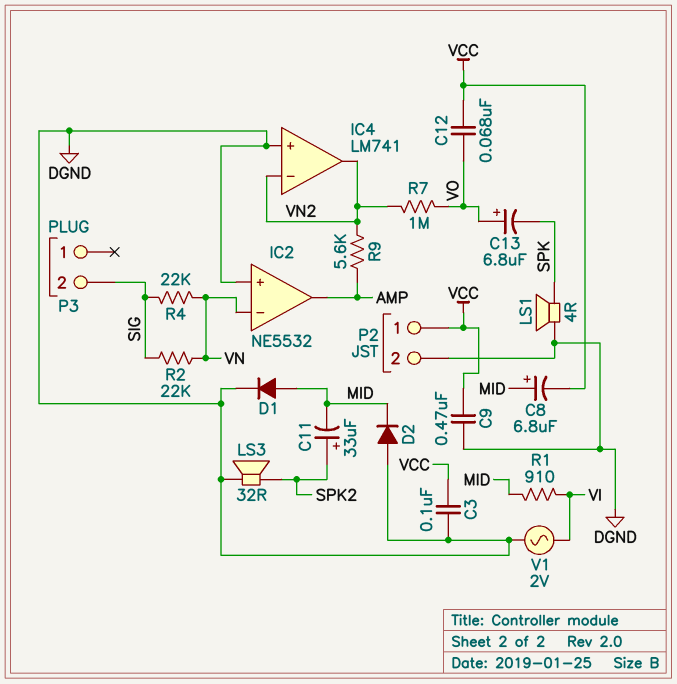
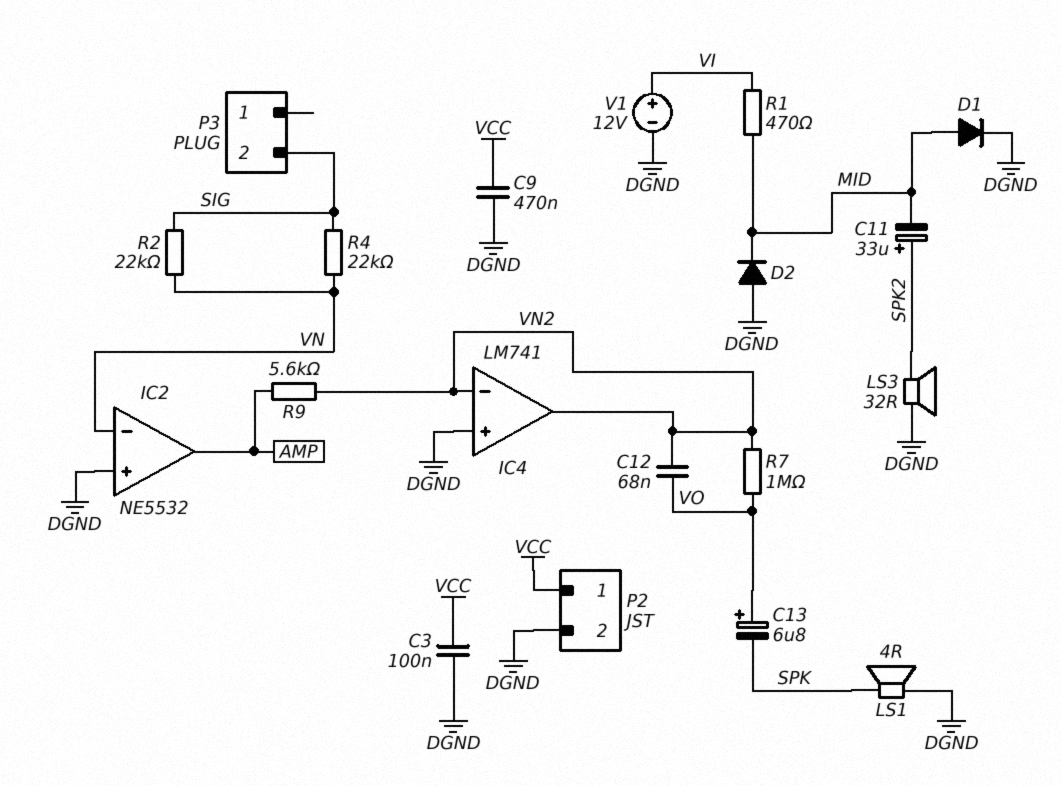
C8: 6.8uF (plus MID, minus VCC) -> none
C12: 68nF (VCC, VO) -> 68nF (VN2, VO)
R1: 910 (MID, VI) -> 470 (MID, VI)
V1: AC 2V (DGND, VI) -> 12V (plus VI, minus DGND)

